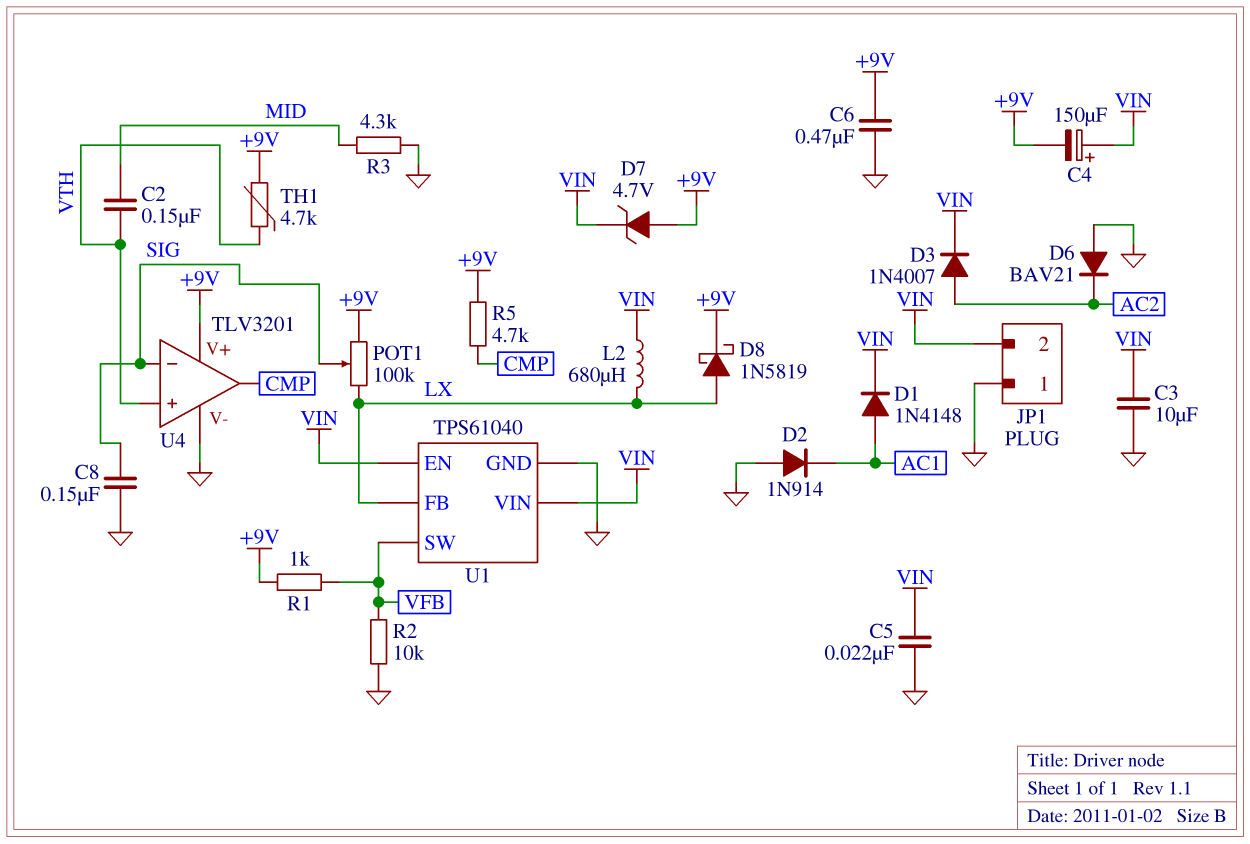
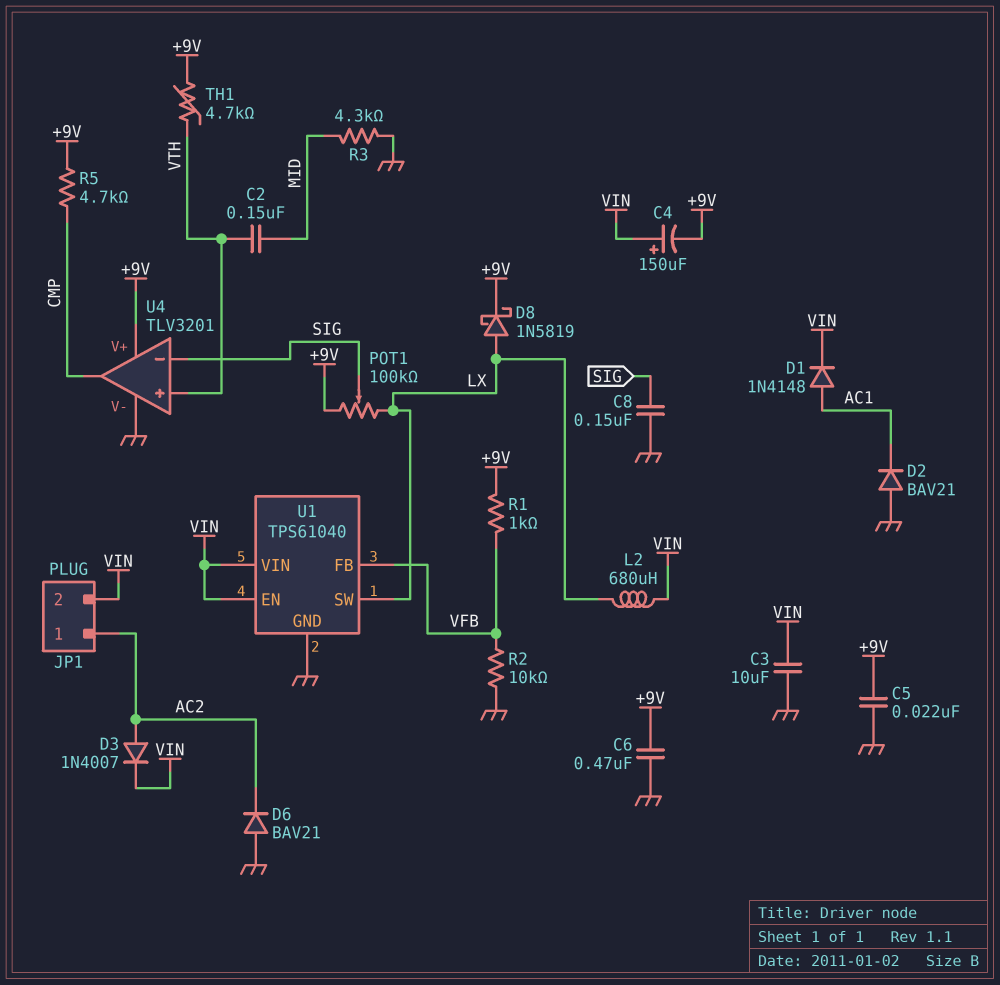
C5: 22nF (GND, VIN) -> 22nF (+9V, GND)
D2: diode 1N914 (A GND, K AC1) -> diode BAV21 (A GND, K AC1)
D7: zener 4.7V (A +9V, K VIN) -> none
JP1 pin 1: GND -> AC2
U1 pin FB: LX -> VFB
U1 pin SW: VFB -> LX

